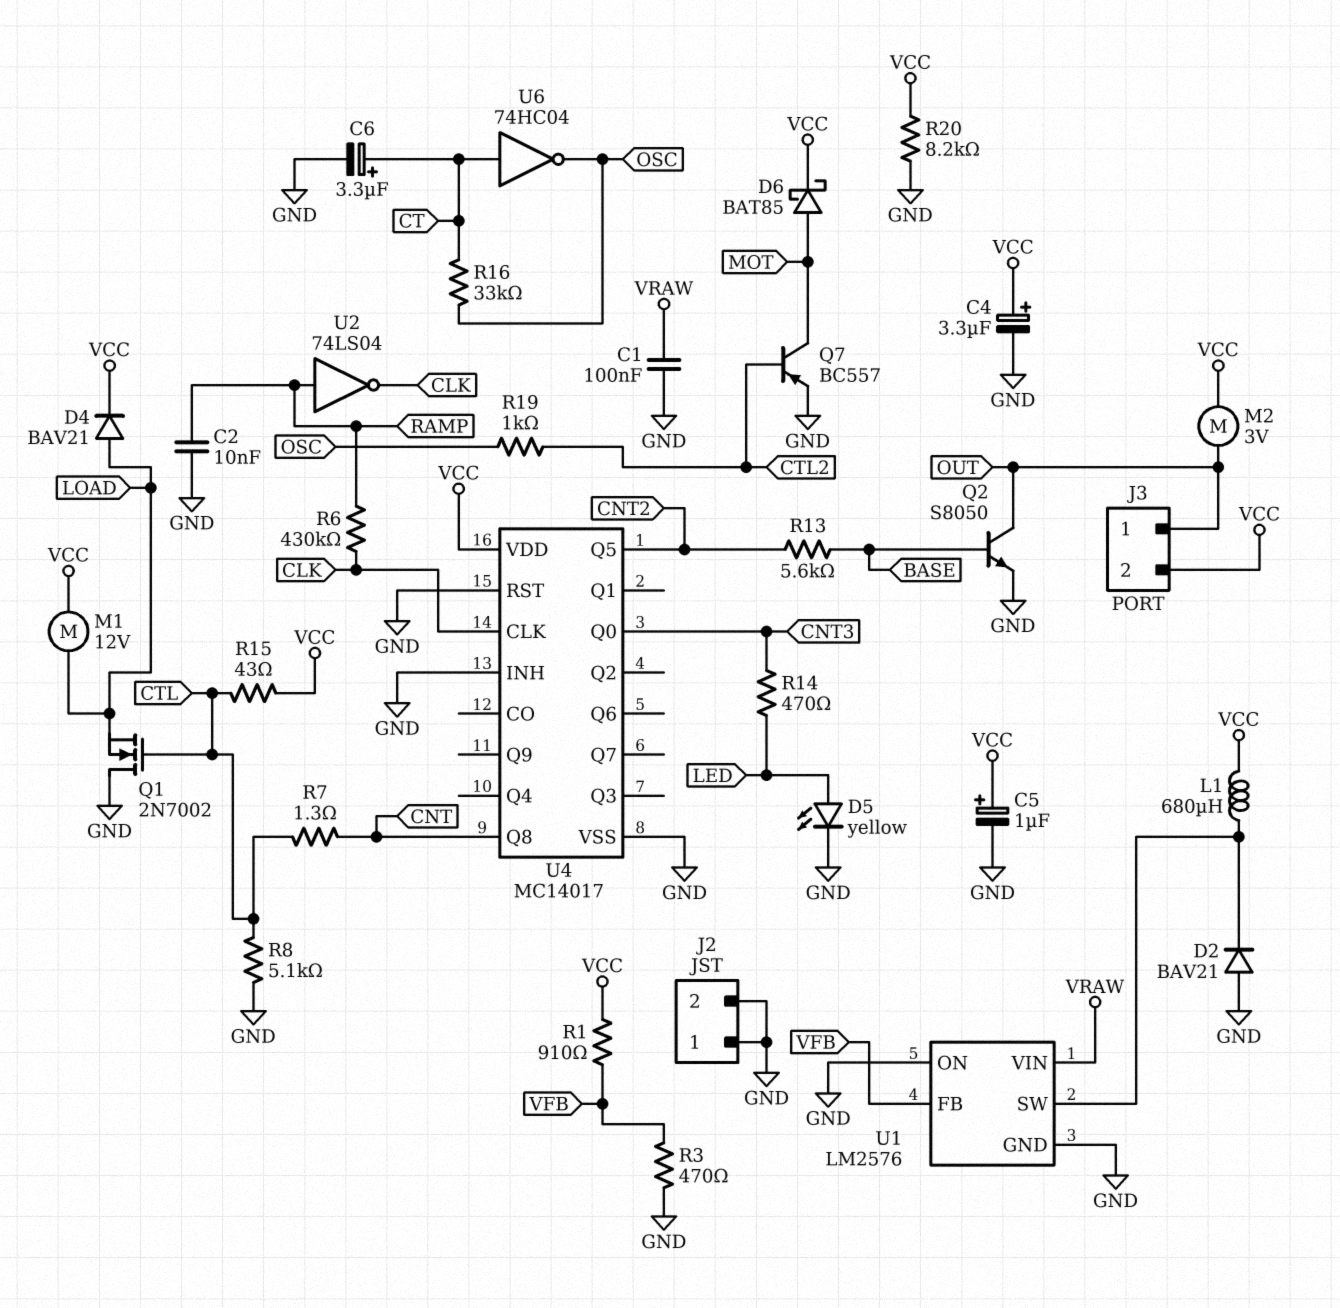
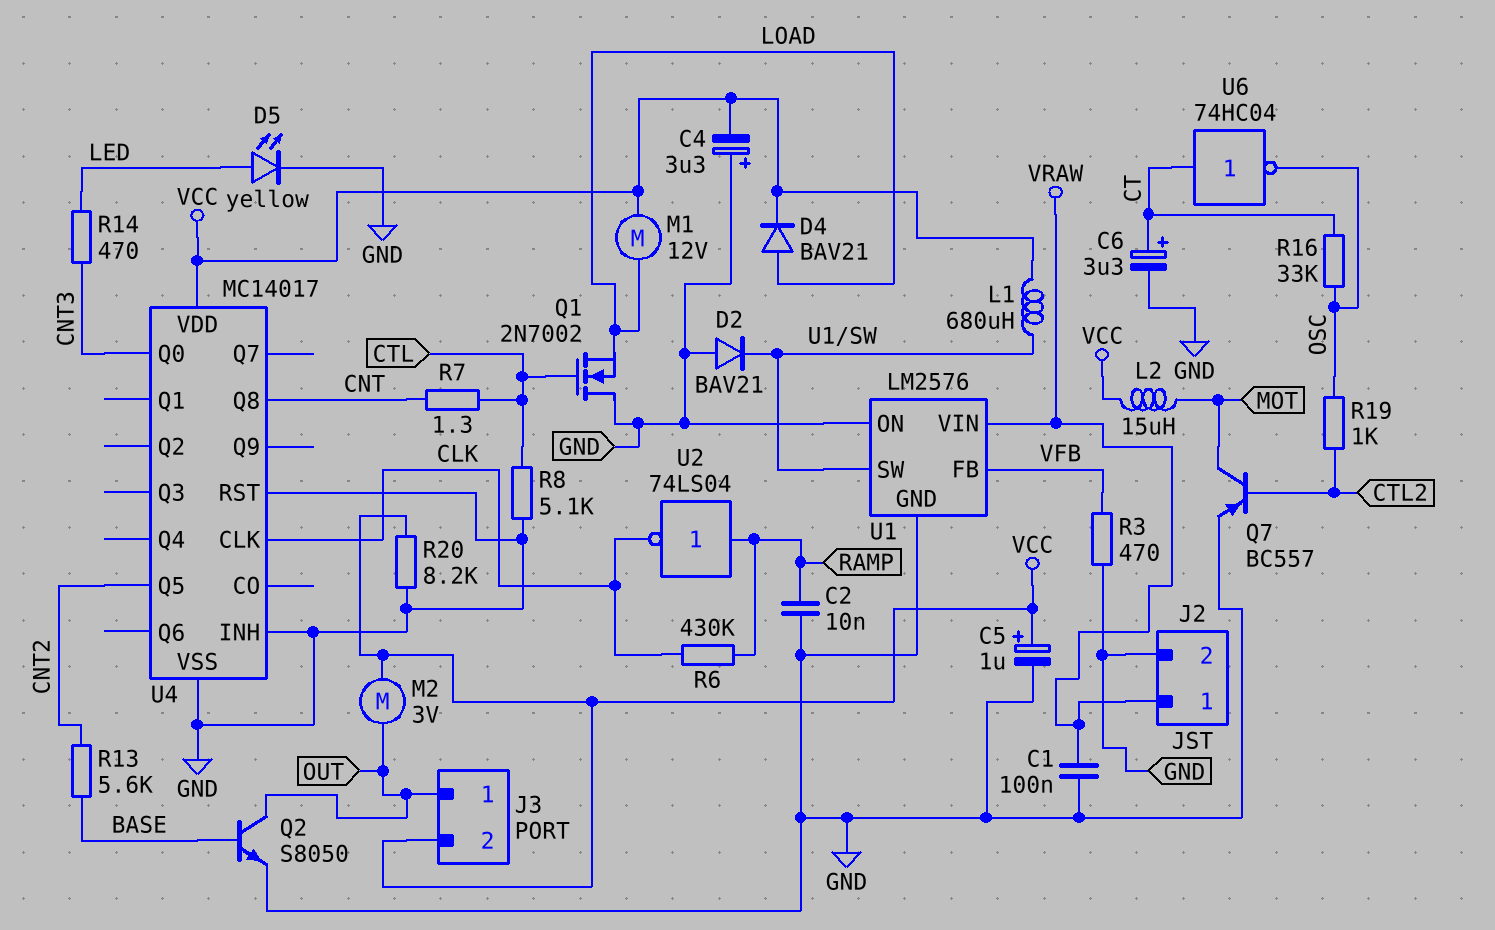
C4: 3.3uF (plus VCC, minus GND) -> 3.3uF (plus GND, minus VCC)
D6: schottky BAT85 (A MOT, K VCC) -> none
J2 pin 1: GND -> VRAW
L2: none -> 15uH (MOT, VCC)
R1: 910 (VCC, VFB) -> none
R15: 43 (CTL, VCC) -> none

